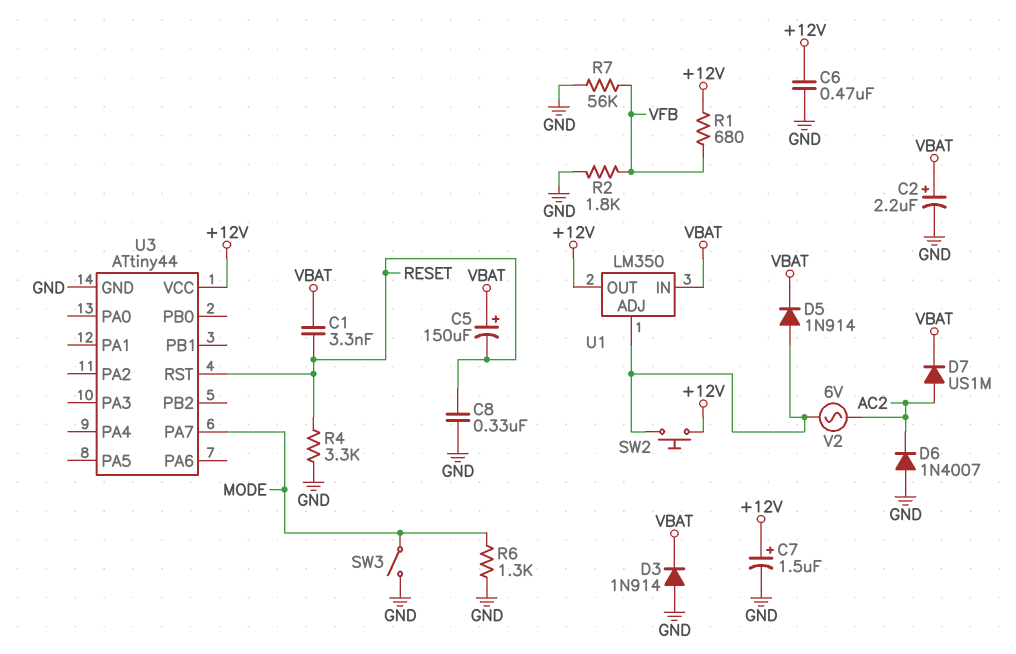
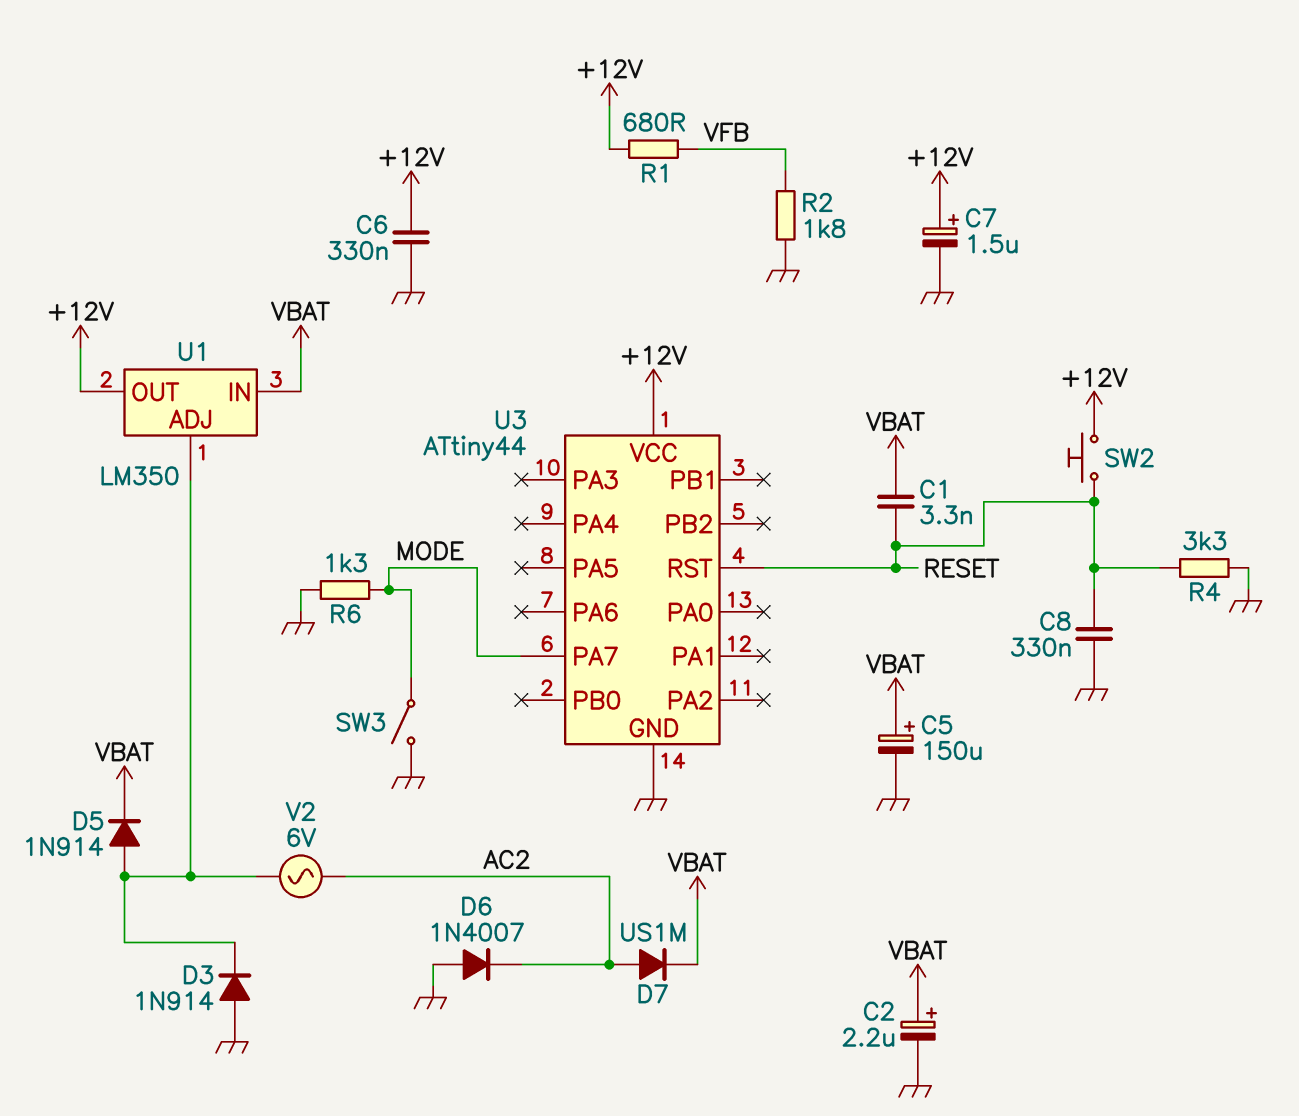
C5: 150uF (plus VBAT, minus RESET) -> 150uF (plus VBAT, minus GND)
C6: 470nF (+12V, GND) -> 330nF (+12V, GND)
D3: diode 1N914 (A GND, K VBAT) -> diode 1N914 (A GND, K U1/ADJ)
R7: 56k (GND, VFB) -> none
SW2: button (+12V, U1/ADJ) -> button (+12V, RESET)

